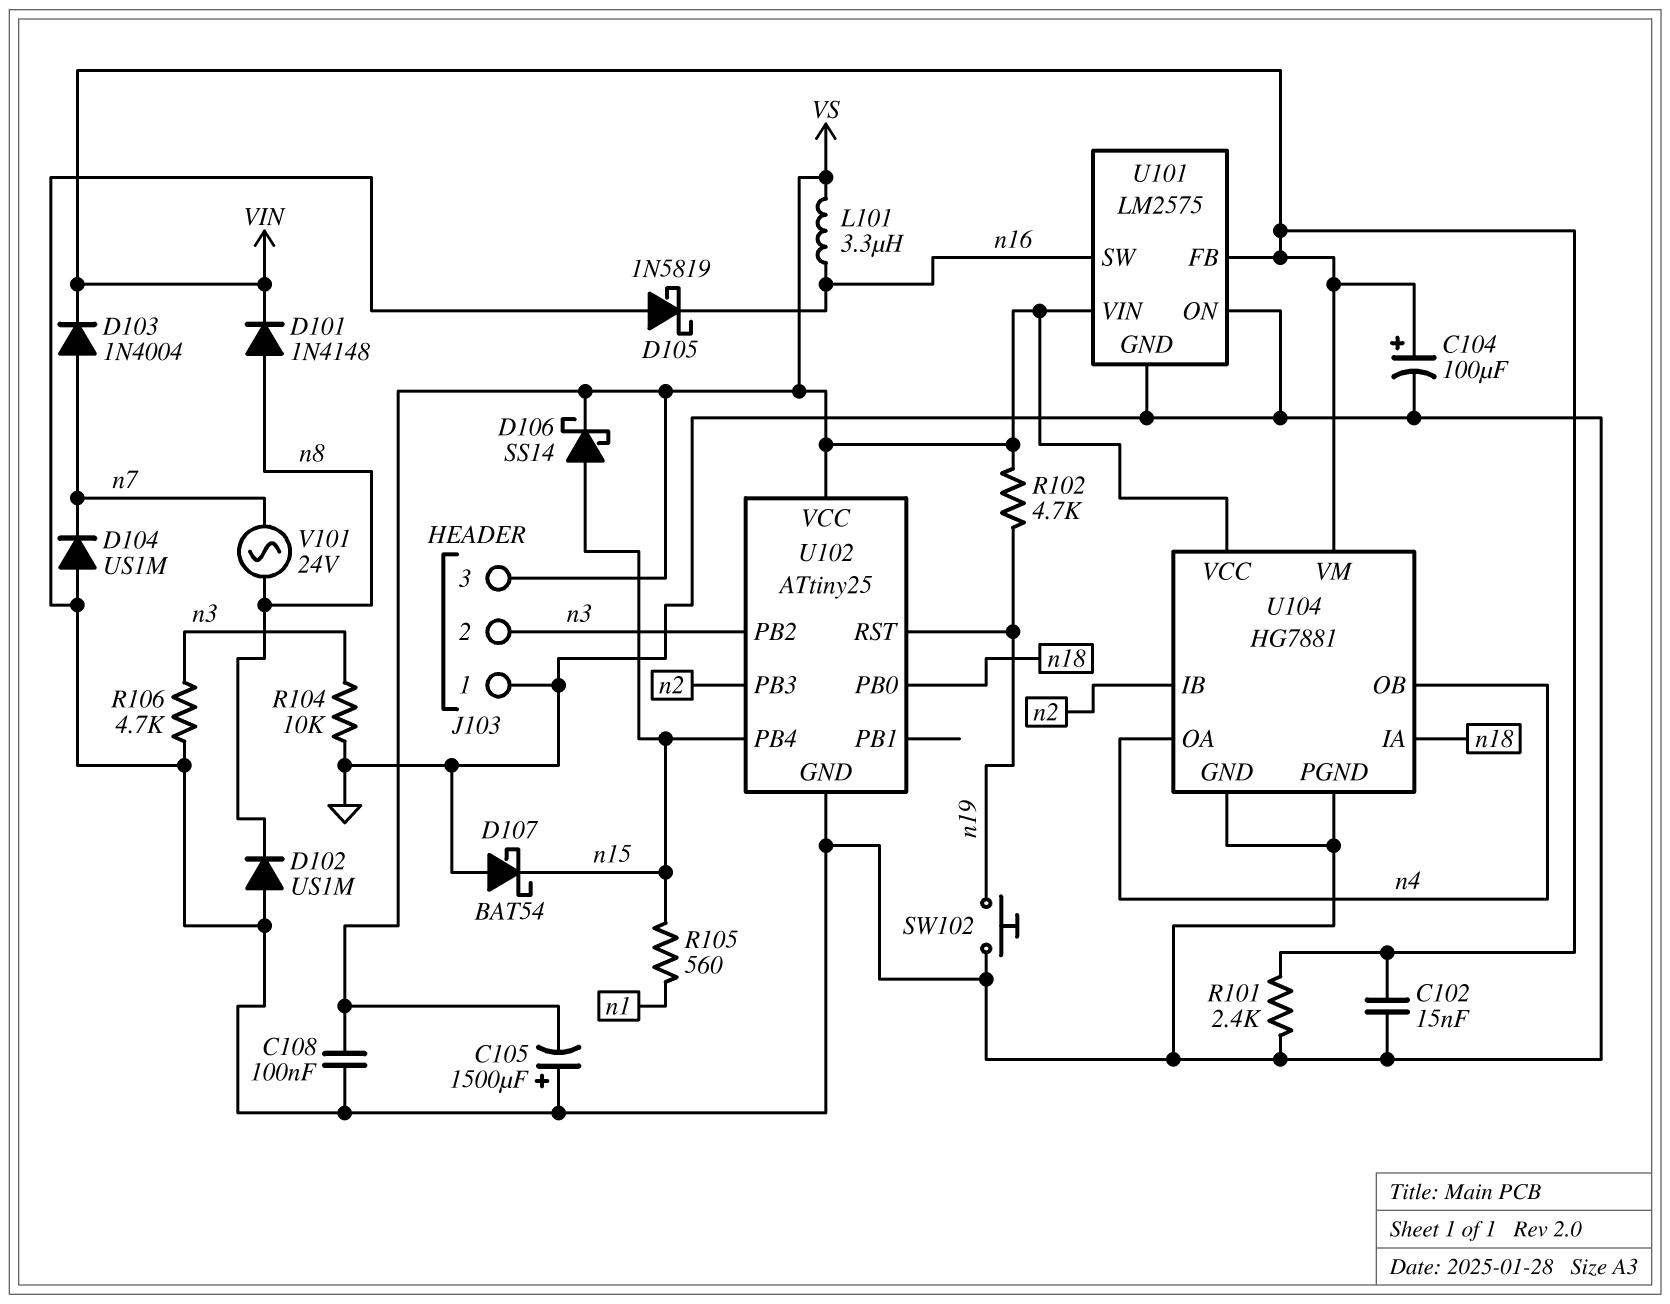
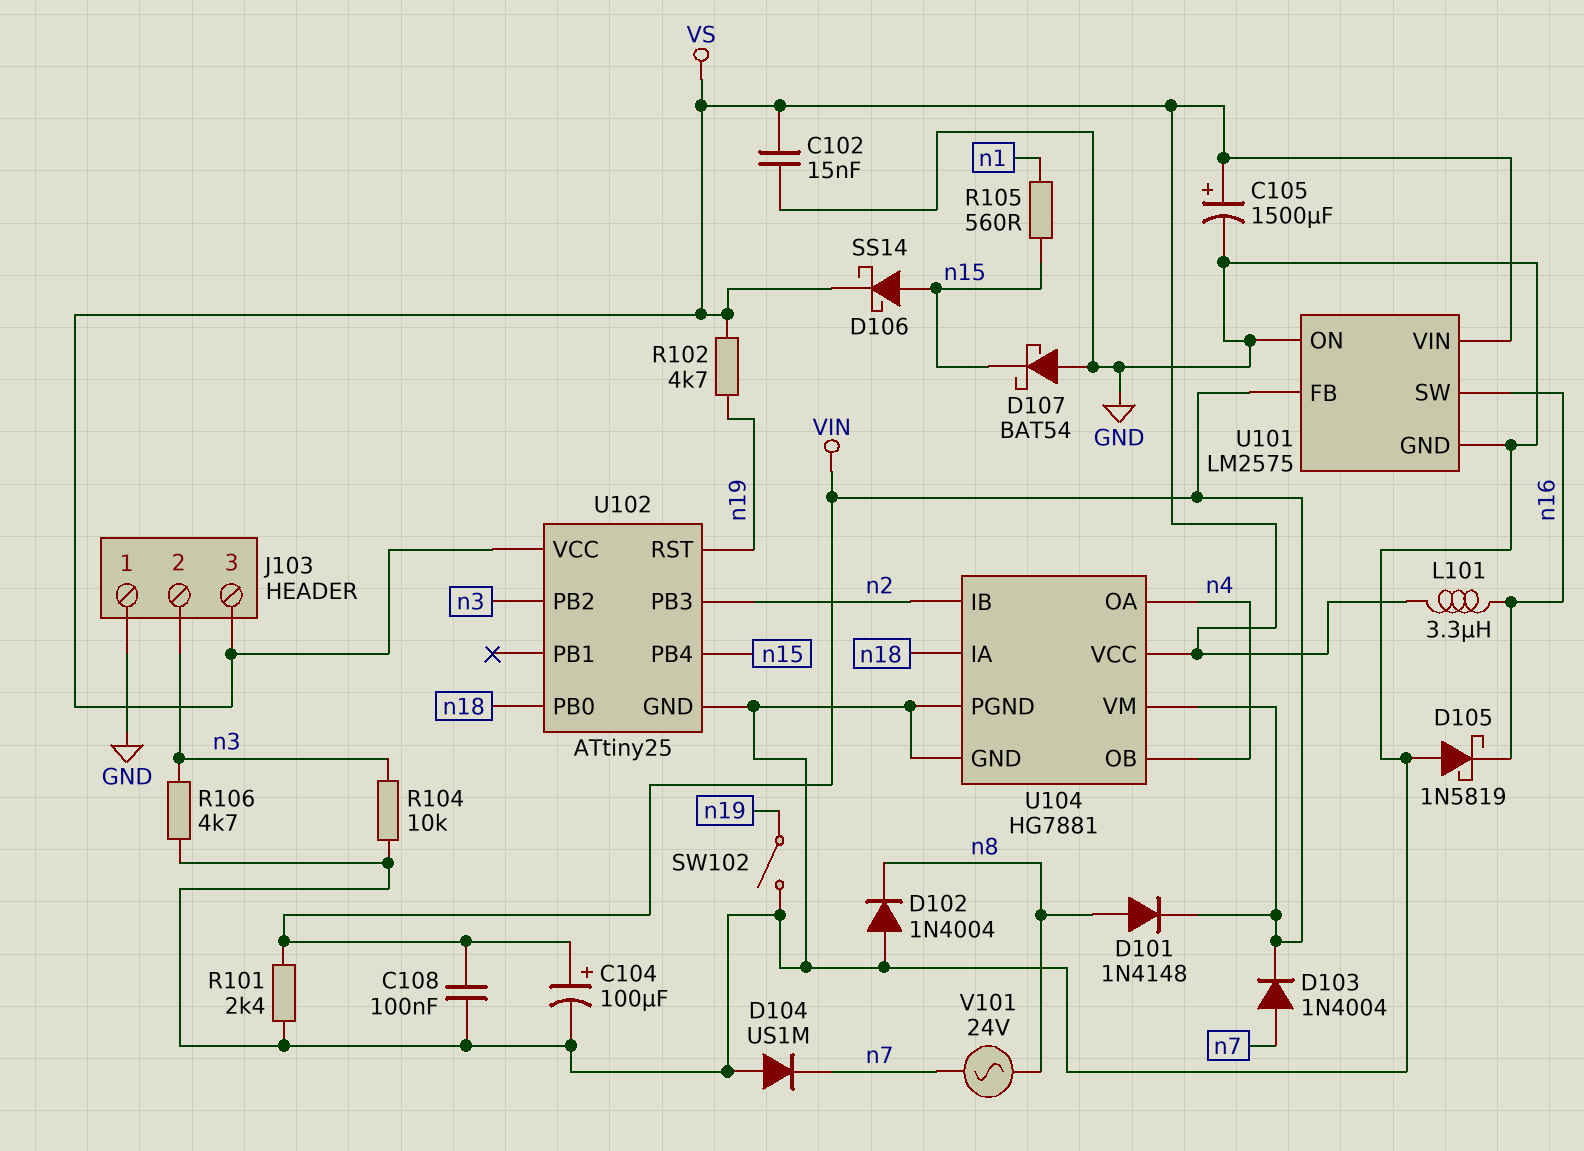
C102: 15nF (GND, VIN) -> 15nF (GND, VS)
C105: 1500uF (plus GND, minus VS) -> 1500uF (plus VS, minus GND)
C108: 100nF (GND, VS) -> 100nF (GND, VIN)
D102: diode US1M (A GND, K n8) -> diode 1N4004 (A GND, K n8)
SW102: button (GND, n19) -> switch (GND, n19)

